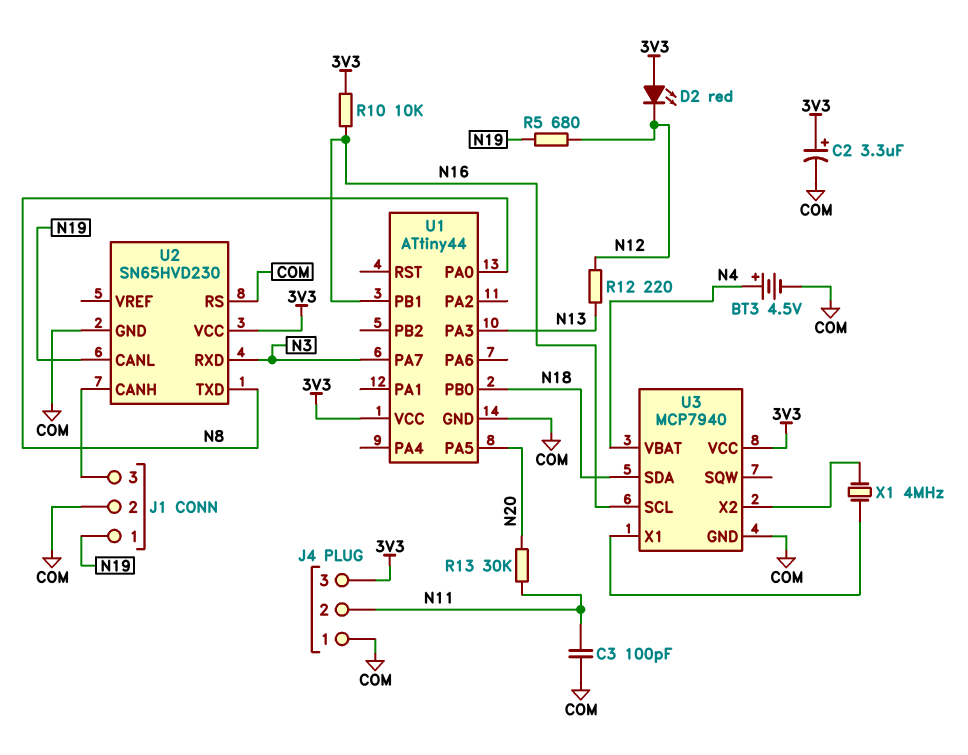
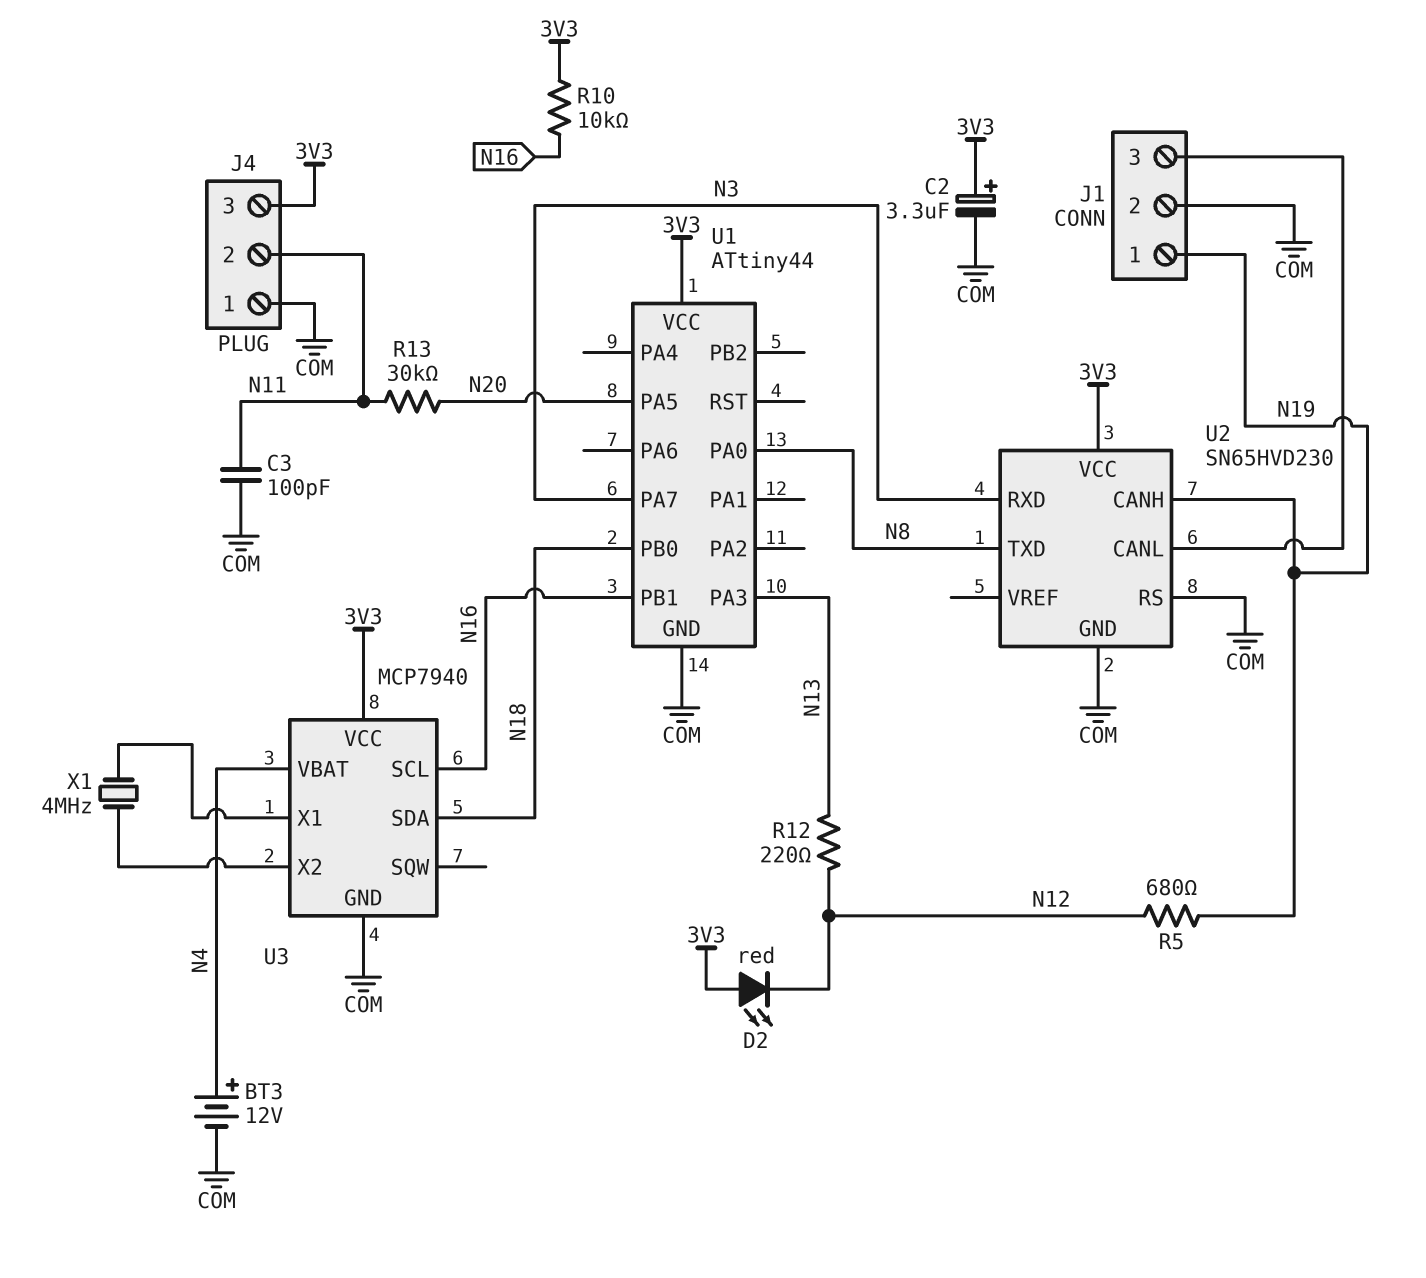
BT3: 4.5V (plus N4, minus COM) -> 12V (plus N4, minus COM)
U2 pin CANH: J1/3 -> N19
U2 pin CANL: N19 -> J1/3

